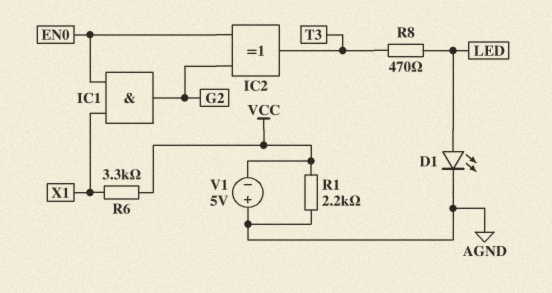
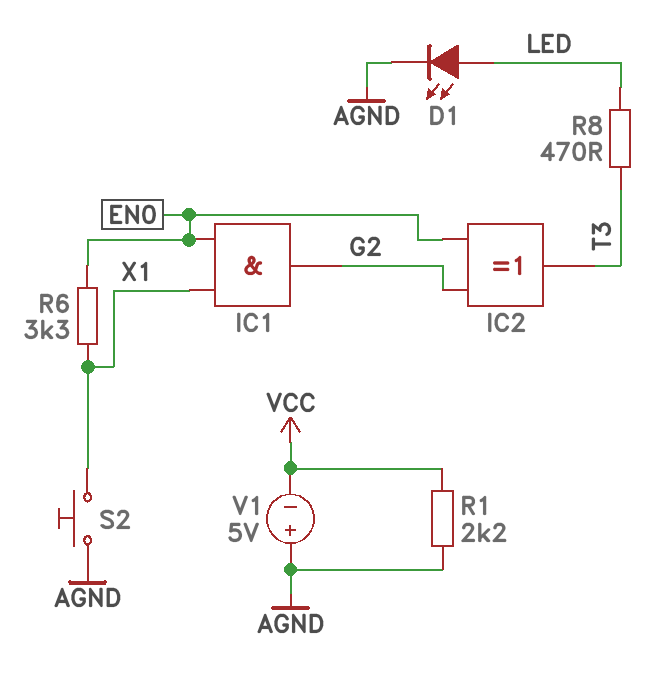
R6: 3.3k (VCC, X1) -> 3.3k (EN0, X1)
S2: none -> button (AGND, X1)

